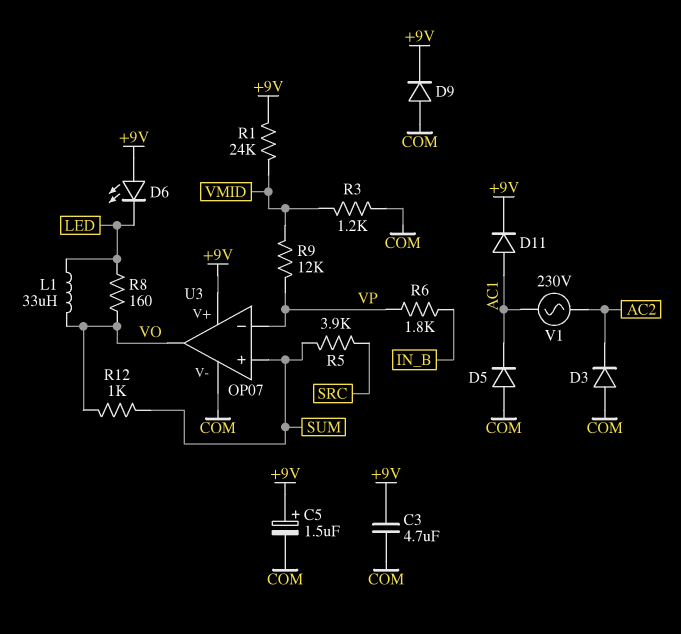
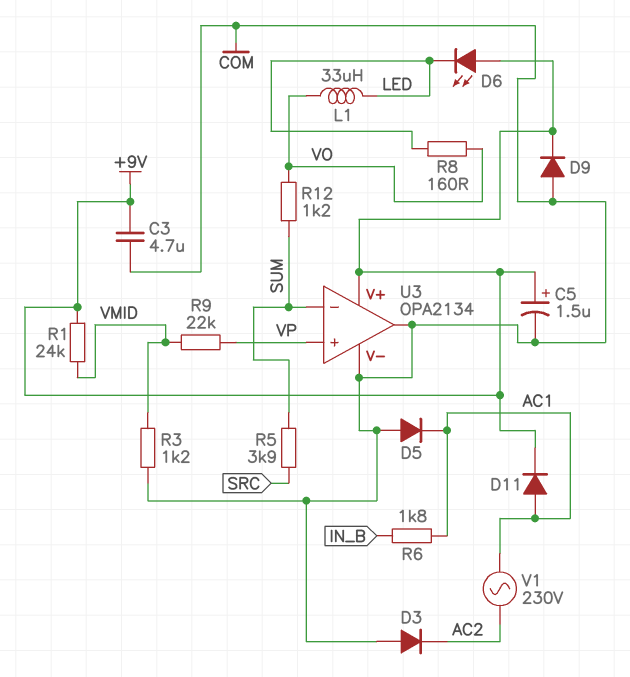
R6: 1.8k (IN_B, VP) -> 1.8k (AC1, IN_B)
R9: 12k (VMID, VP) -> 22k (VMID, VP)
R12: 1k (SUM, VO) -> 1.2k (SUM, VO)
U3: OP07 -> OPA2134
U3 pin in+: SUM -> VP
U3 pin in-: VP -> SUM
U3 pin out: VO -> COM

